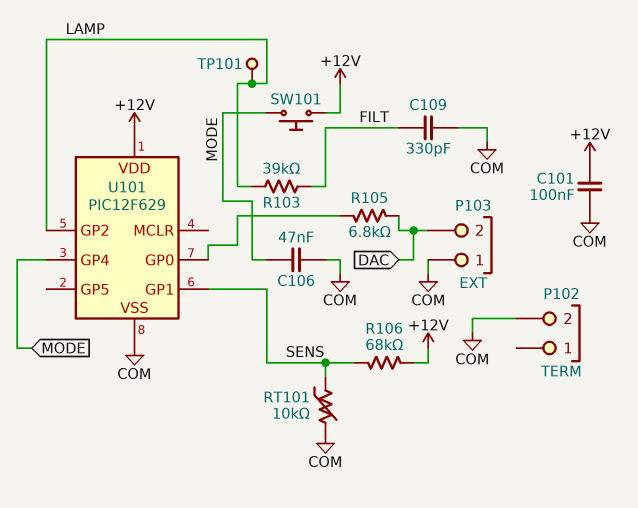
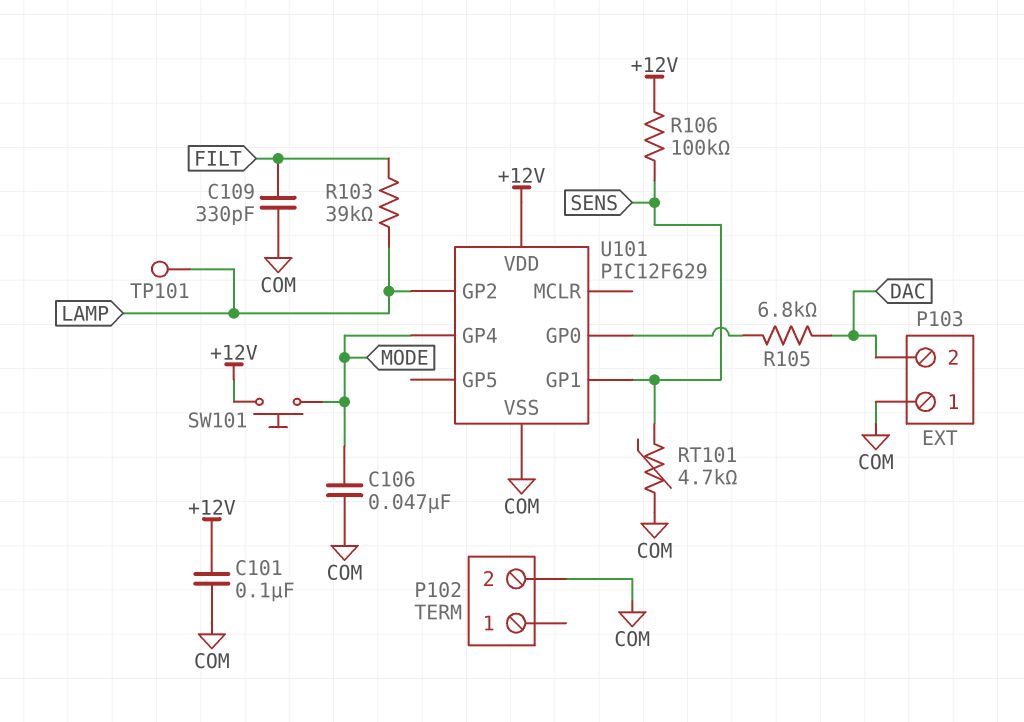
R106: 68k (+12V, SENS) -> 100k (+12V, SENS)
RT101: 10k (COM, SENS) -> 4.7k (COM, SENS)

